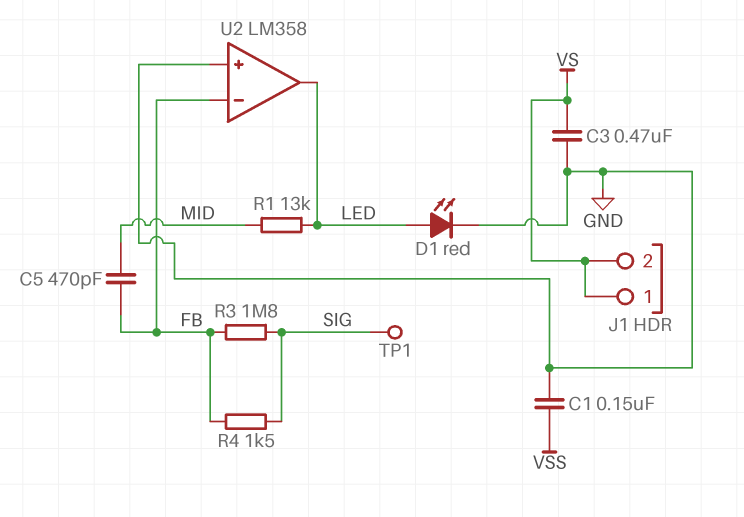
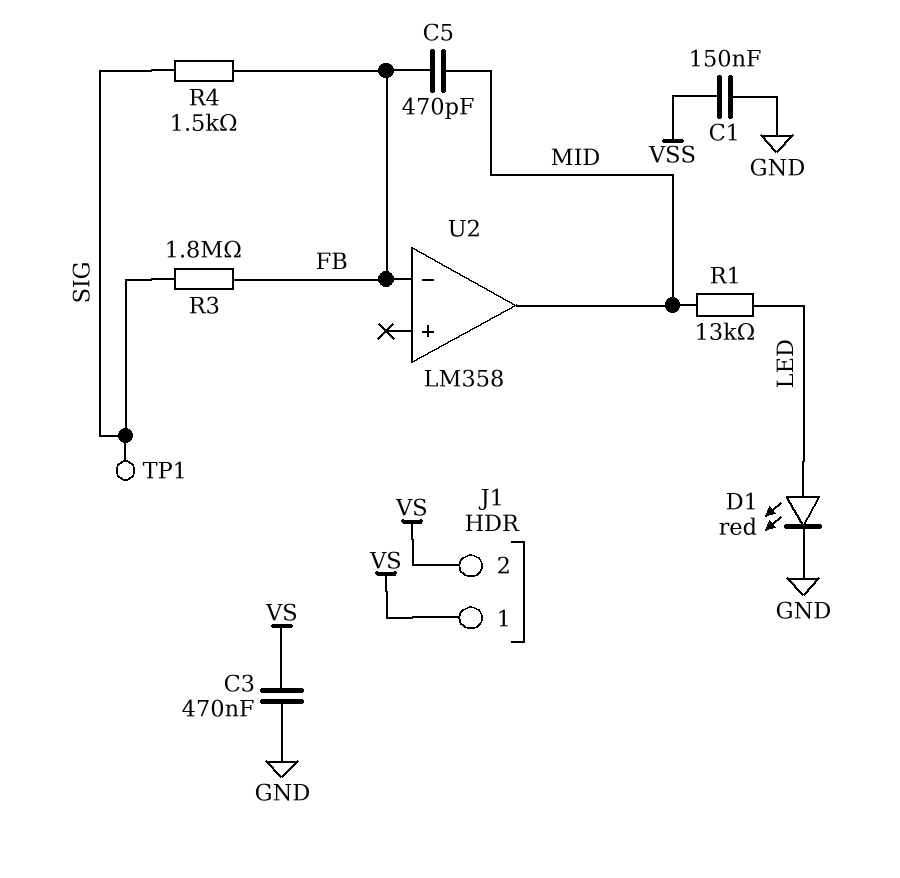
U2 pin in+: GND -> none
U2 pin out: LED -> MID

